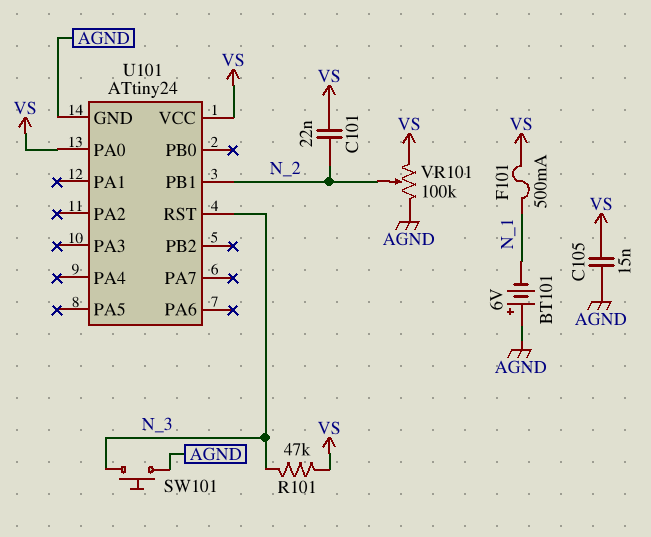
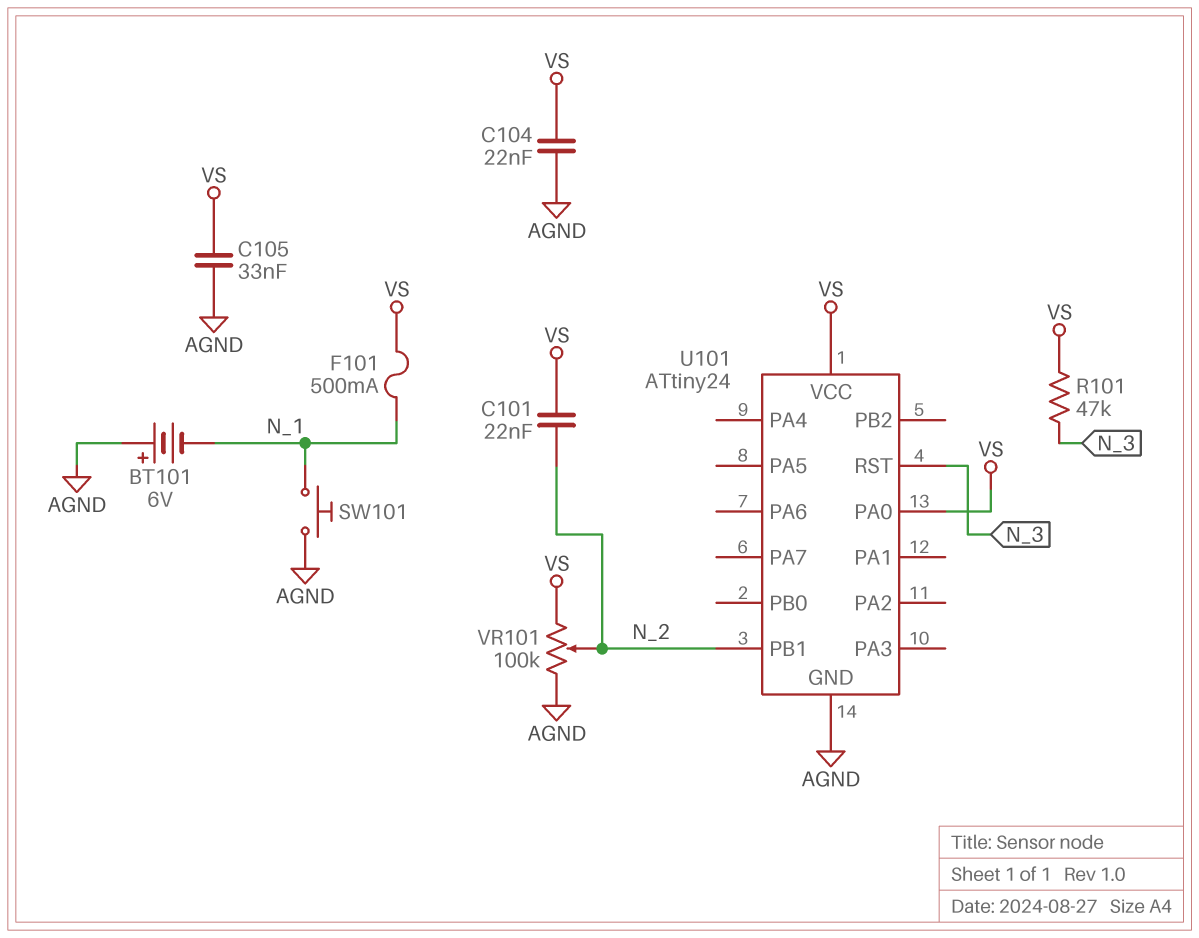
C104: none -> 22nF (AGND, VS)
C105: 15nF (AGND, VS) -> 33nF (AGND, VS)
SW101: button (AGND, N_3) -> button (AGND, N_1)

